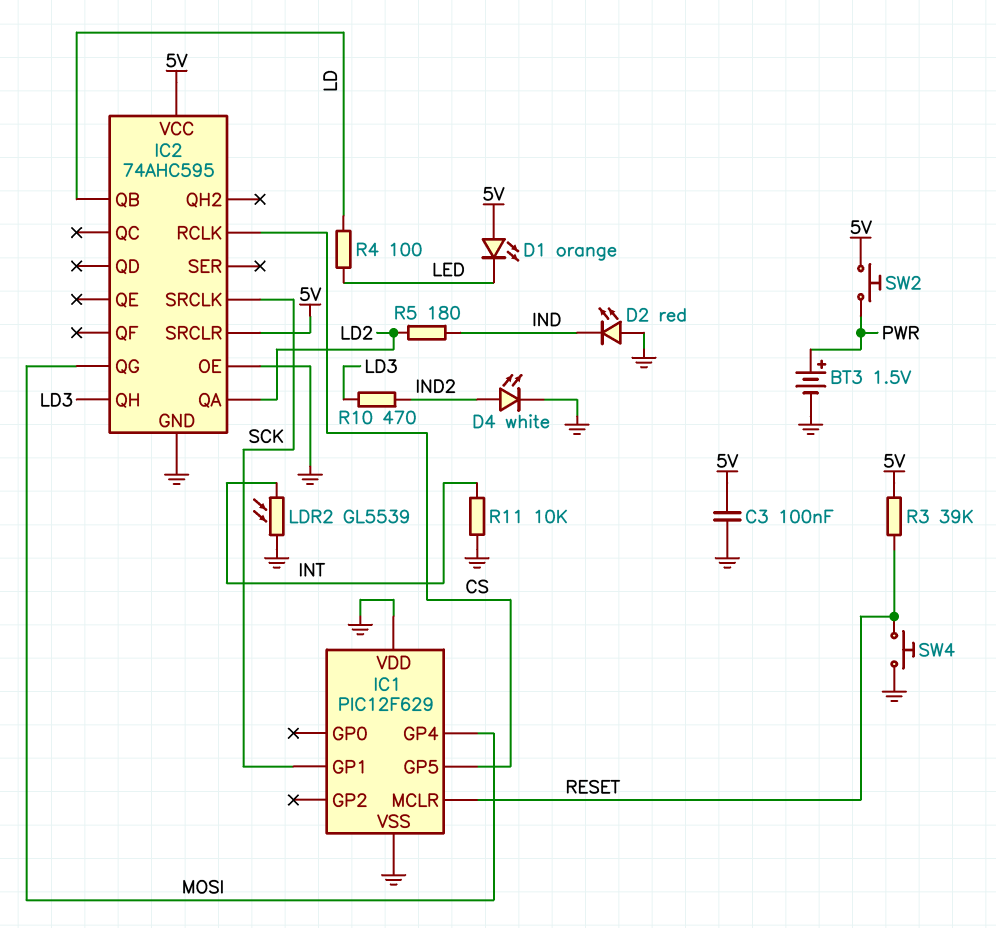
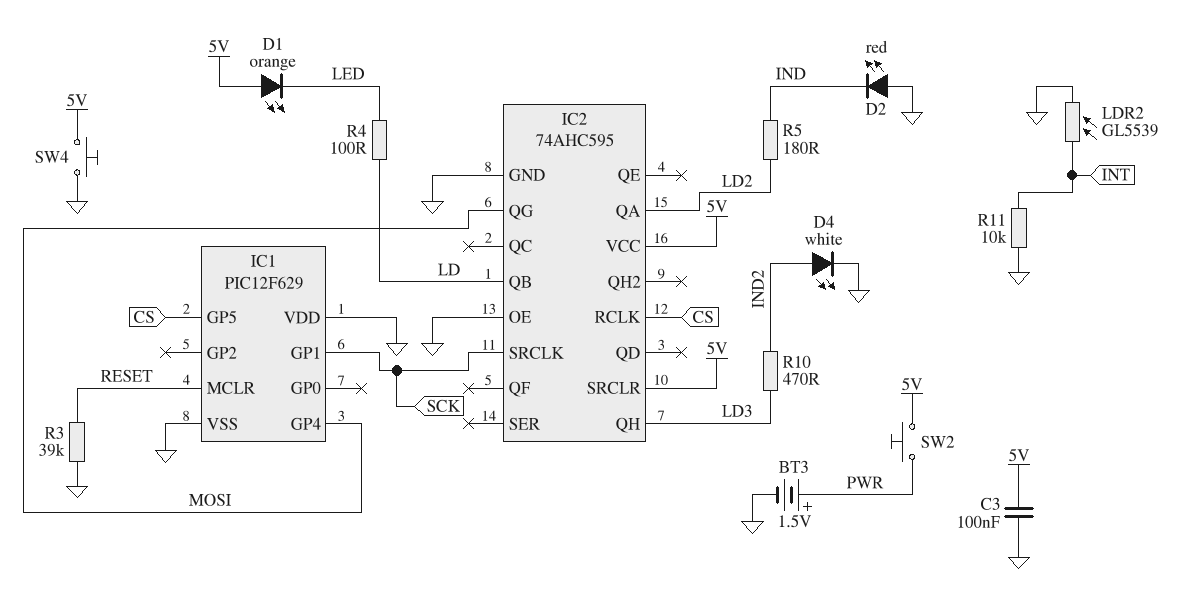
R3: 39k (5V, RESET) -> 39k (GND, RESET)
SW4: button (GND, RESET) -> button (5V, GND)

